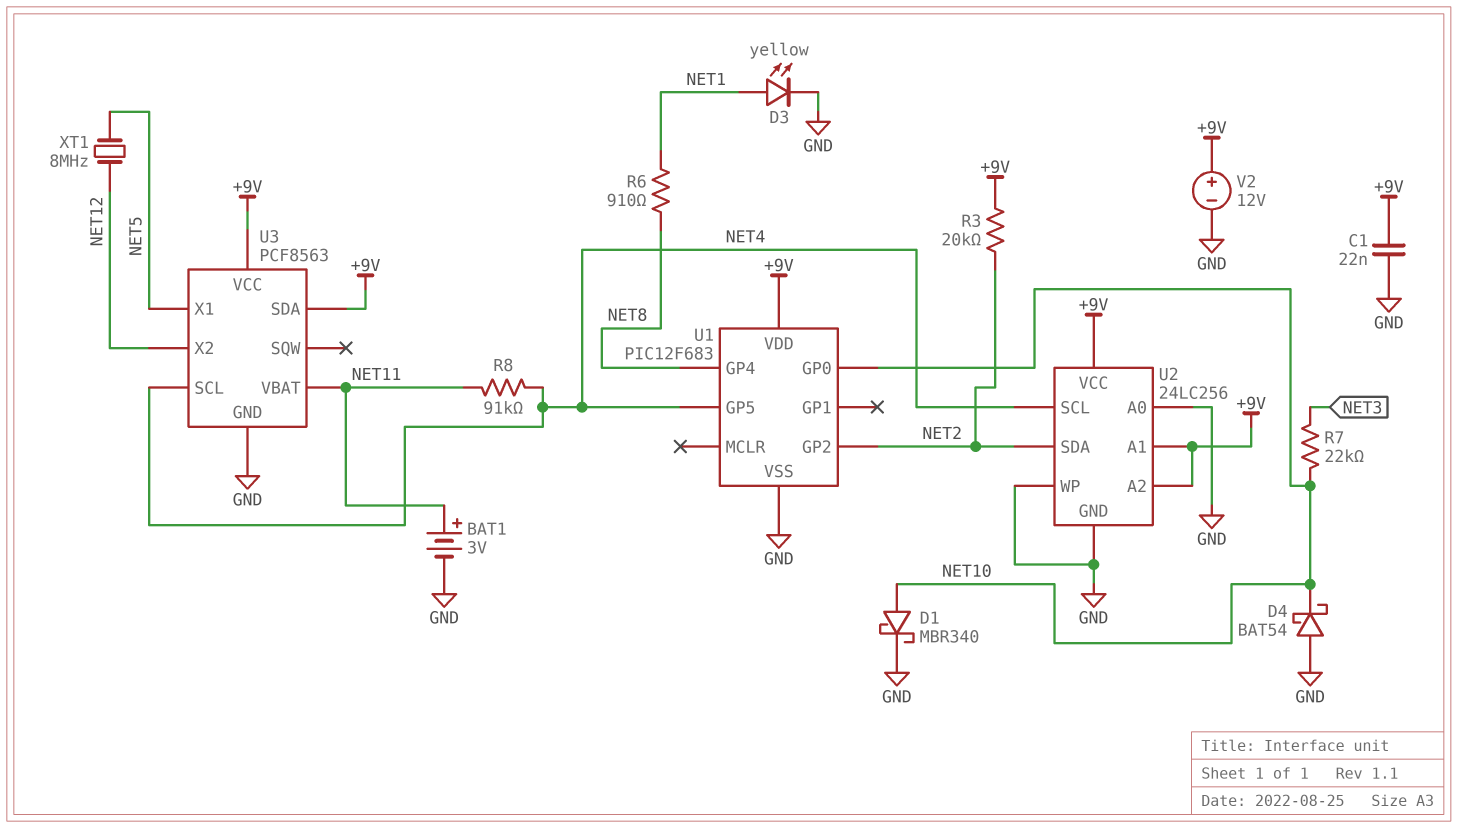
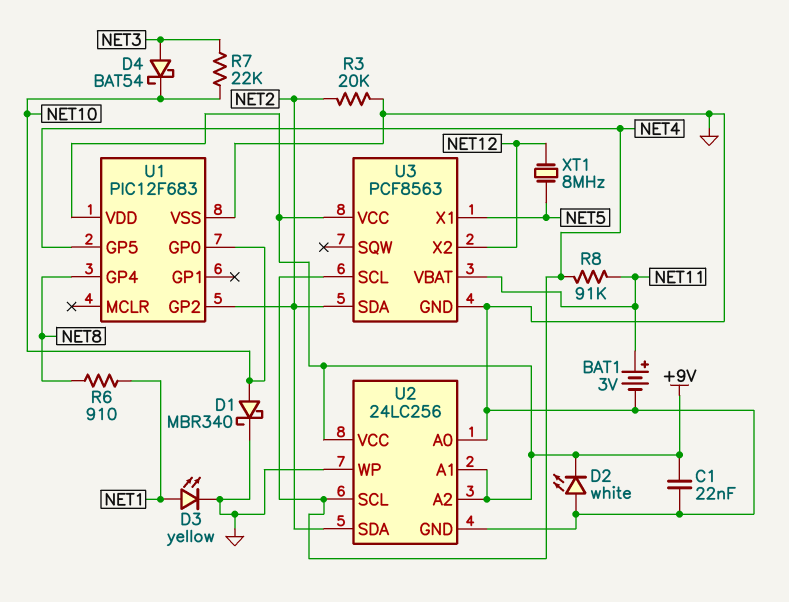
D2: none -> LED white (A GND, K +9V)
D4: schottky BAT54 (A GND, K NET10) -> schottky BAT54 (A NET3, K NET10)
R3: 20k (+9V, NET2) -> 20k (GND, NET2)
U3 pin SDA: +9V -> NET2
V2: 12V (plus +9V, minus GND) -> none

